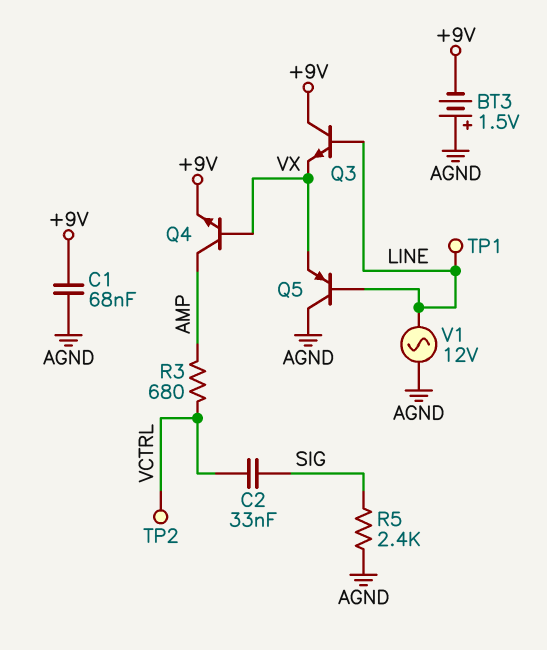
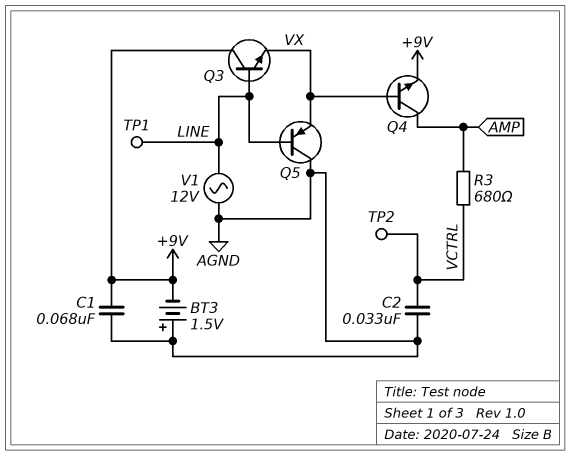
C2: 33nF (SIG, VCTRL) -> 33nF (AGND, VCTRL)
R5: 2.4k (AGND, SIG) -> none

